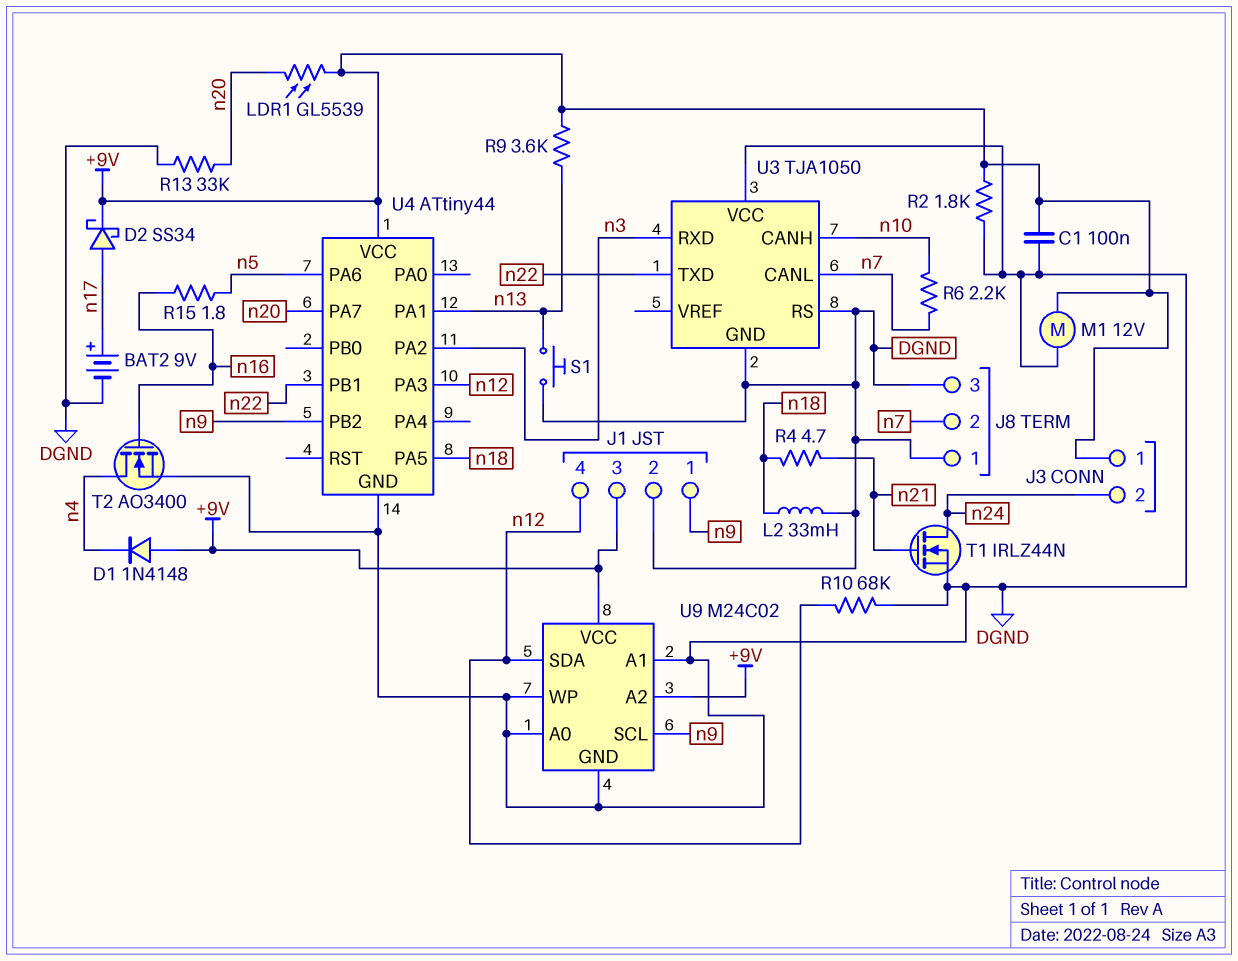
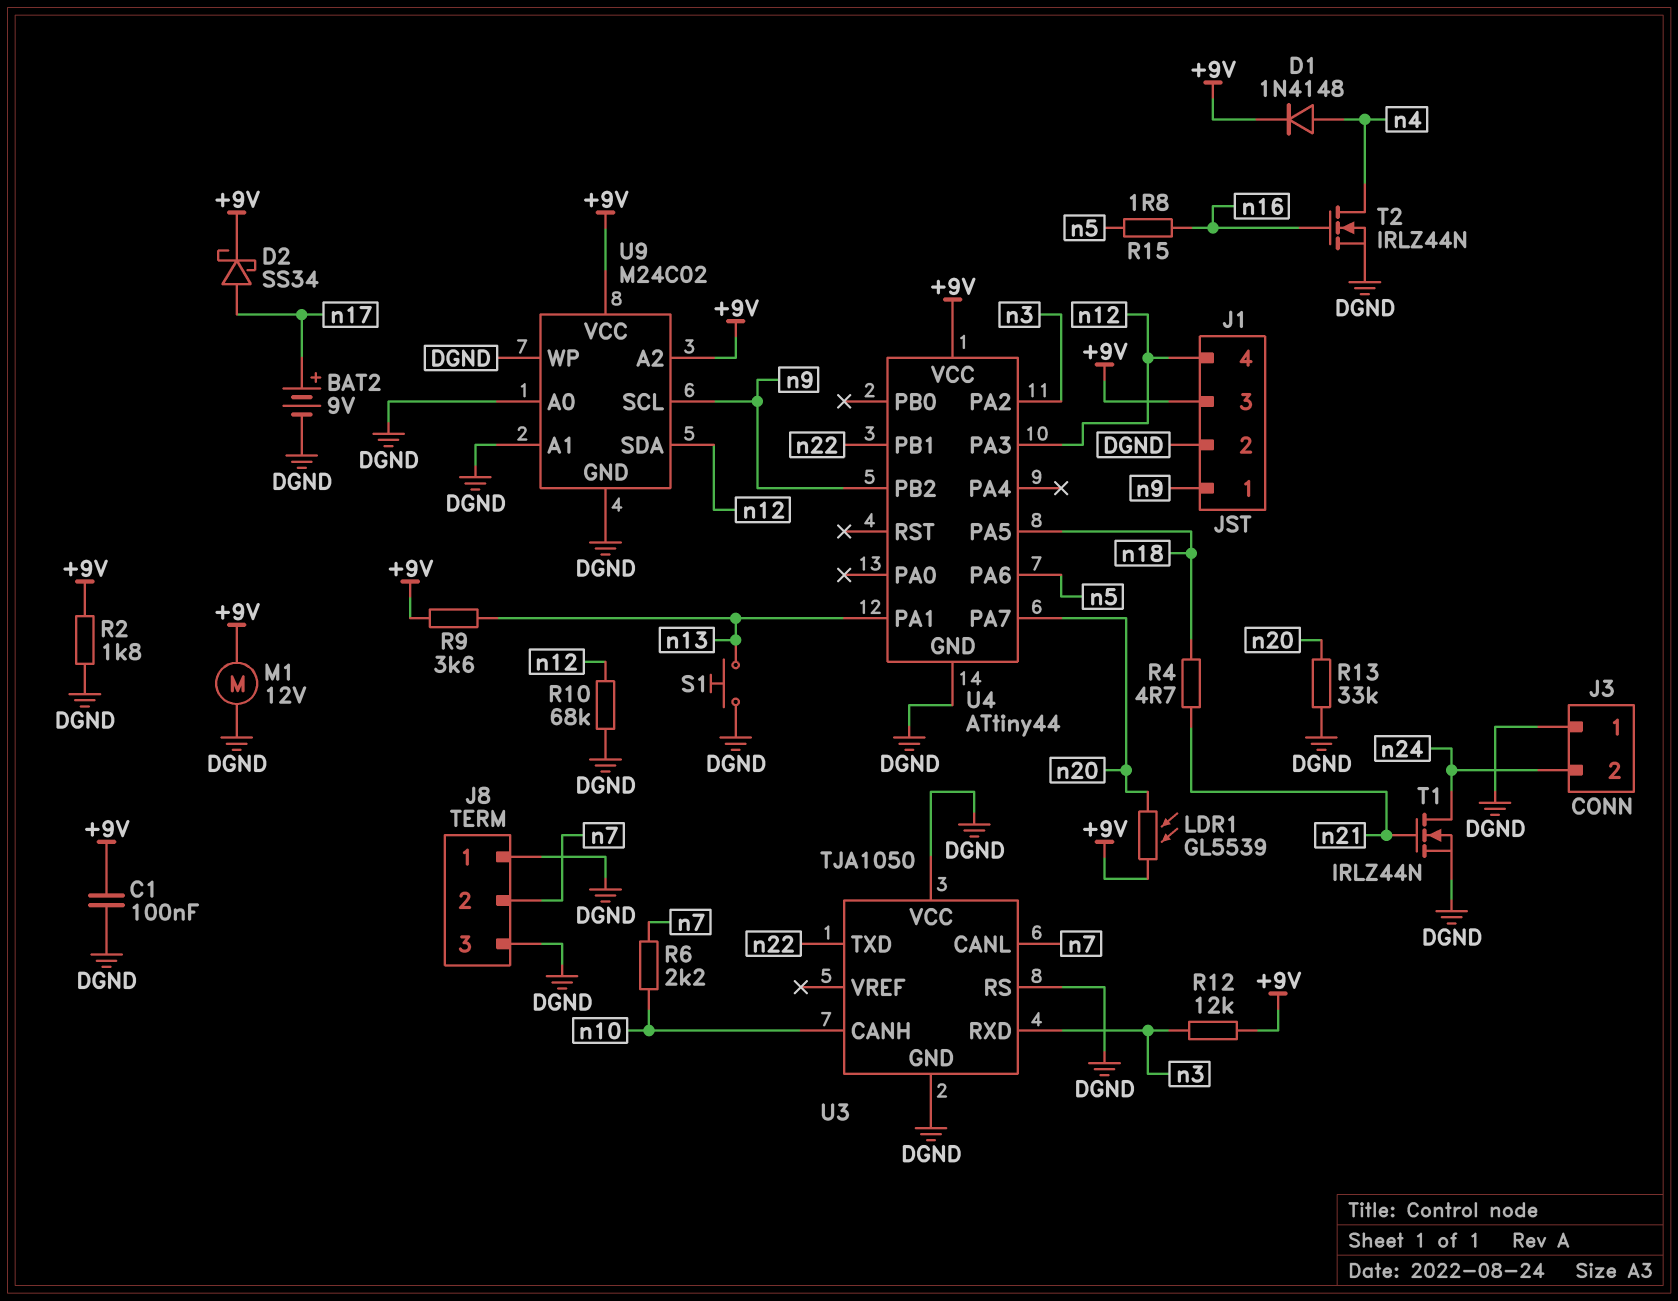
D1: diode 1N4148 (A +9V, K n4) -> diode 1N4148 (A n4, K +9V)
J3 pin 1: +9V -> DGND
L2: 33mH (DGND, n18) -> none
R12: none -> 12k (+9V, n3)
T2: NMOS AO3400 (G n16, D n4, S DGND) -> NMOS IRLZ44N (G n16, D n4, S DGND)

